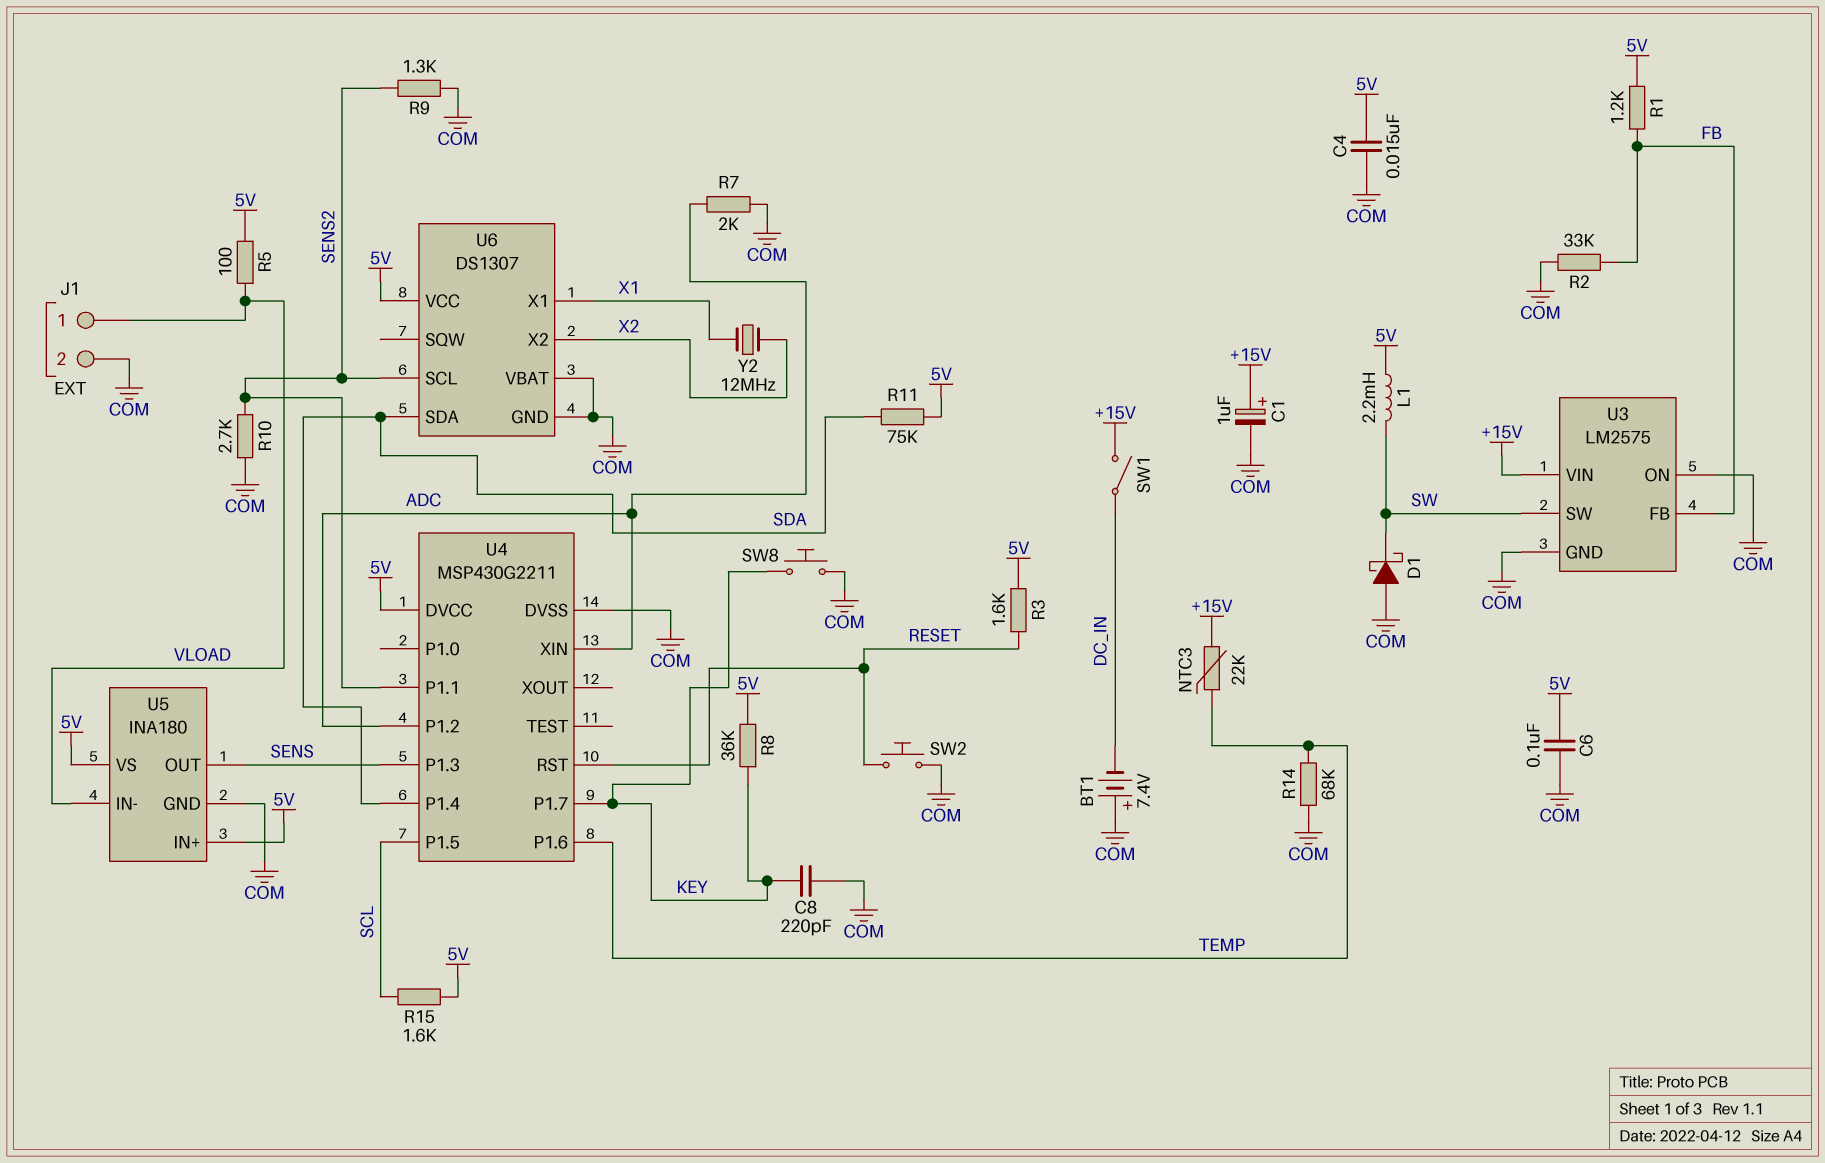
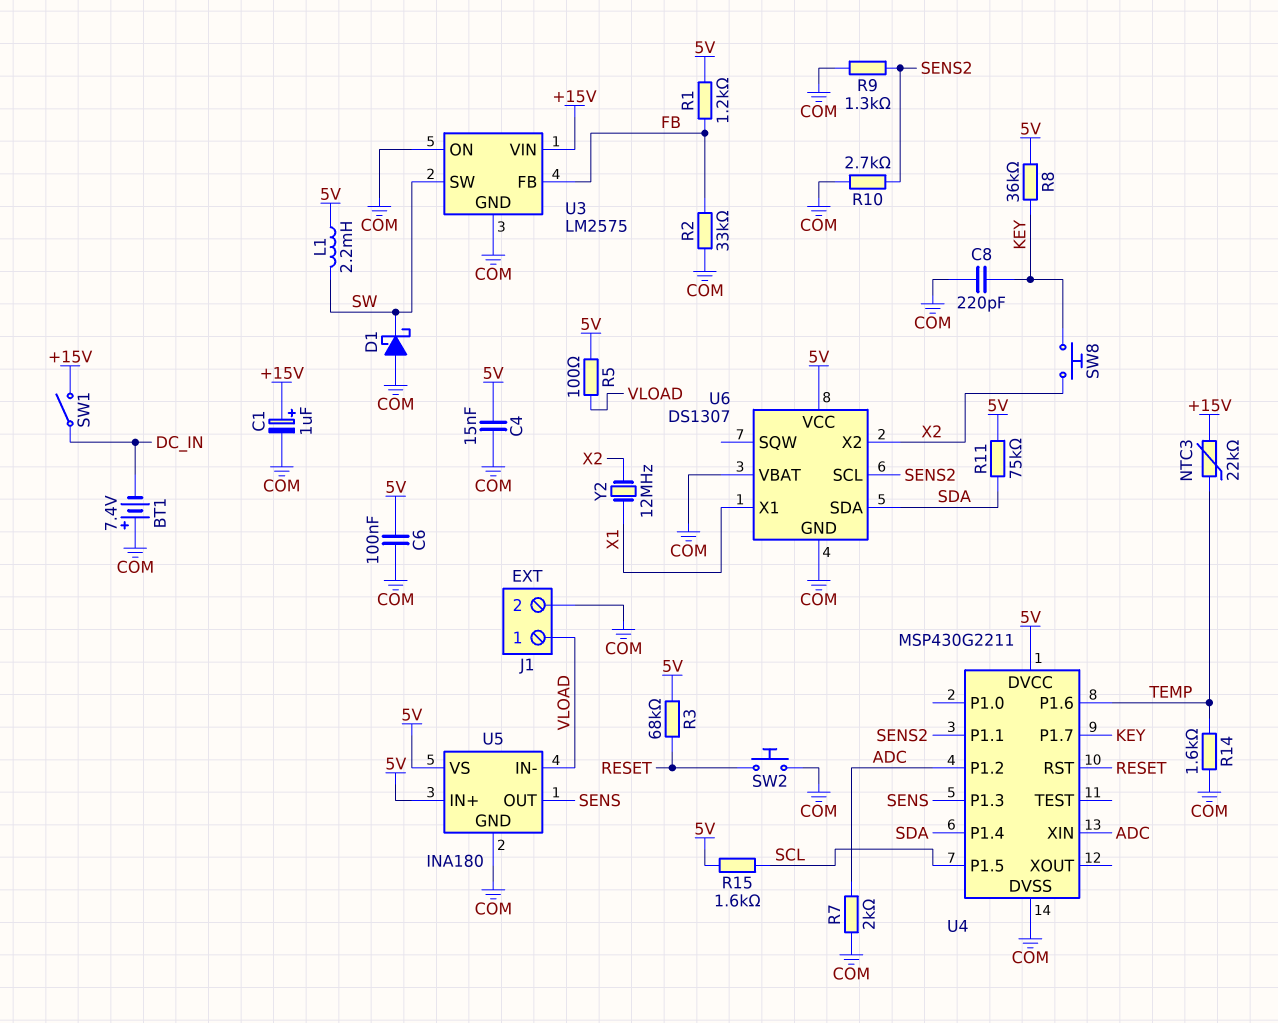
R3: 1.6k (5V, RESET) -> 68k (5V, RESET)
R14: 68k (COM, TEMP) -> 1.6k (COM, TEMP)
SW8: button (COM, KEY) -> button (KEY, X2)

